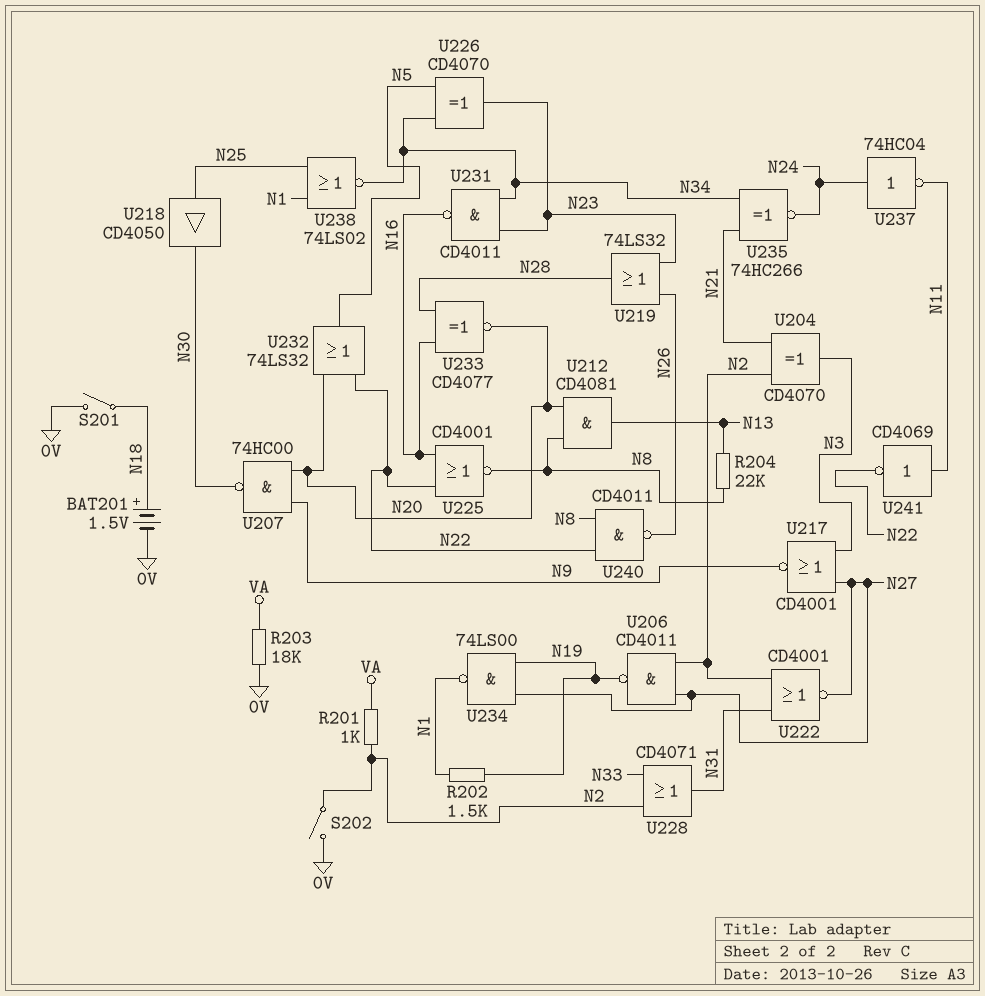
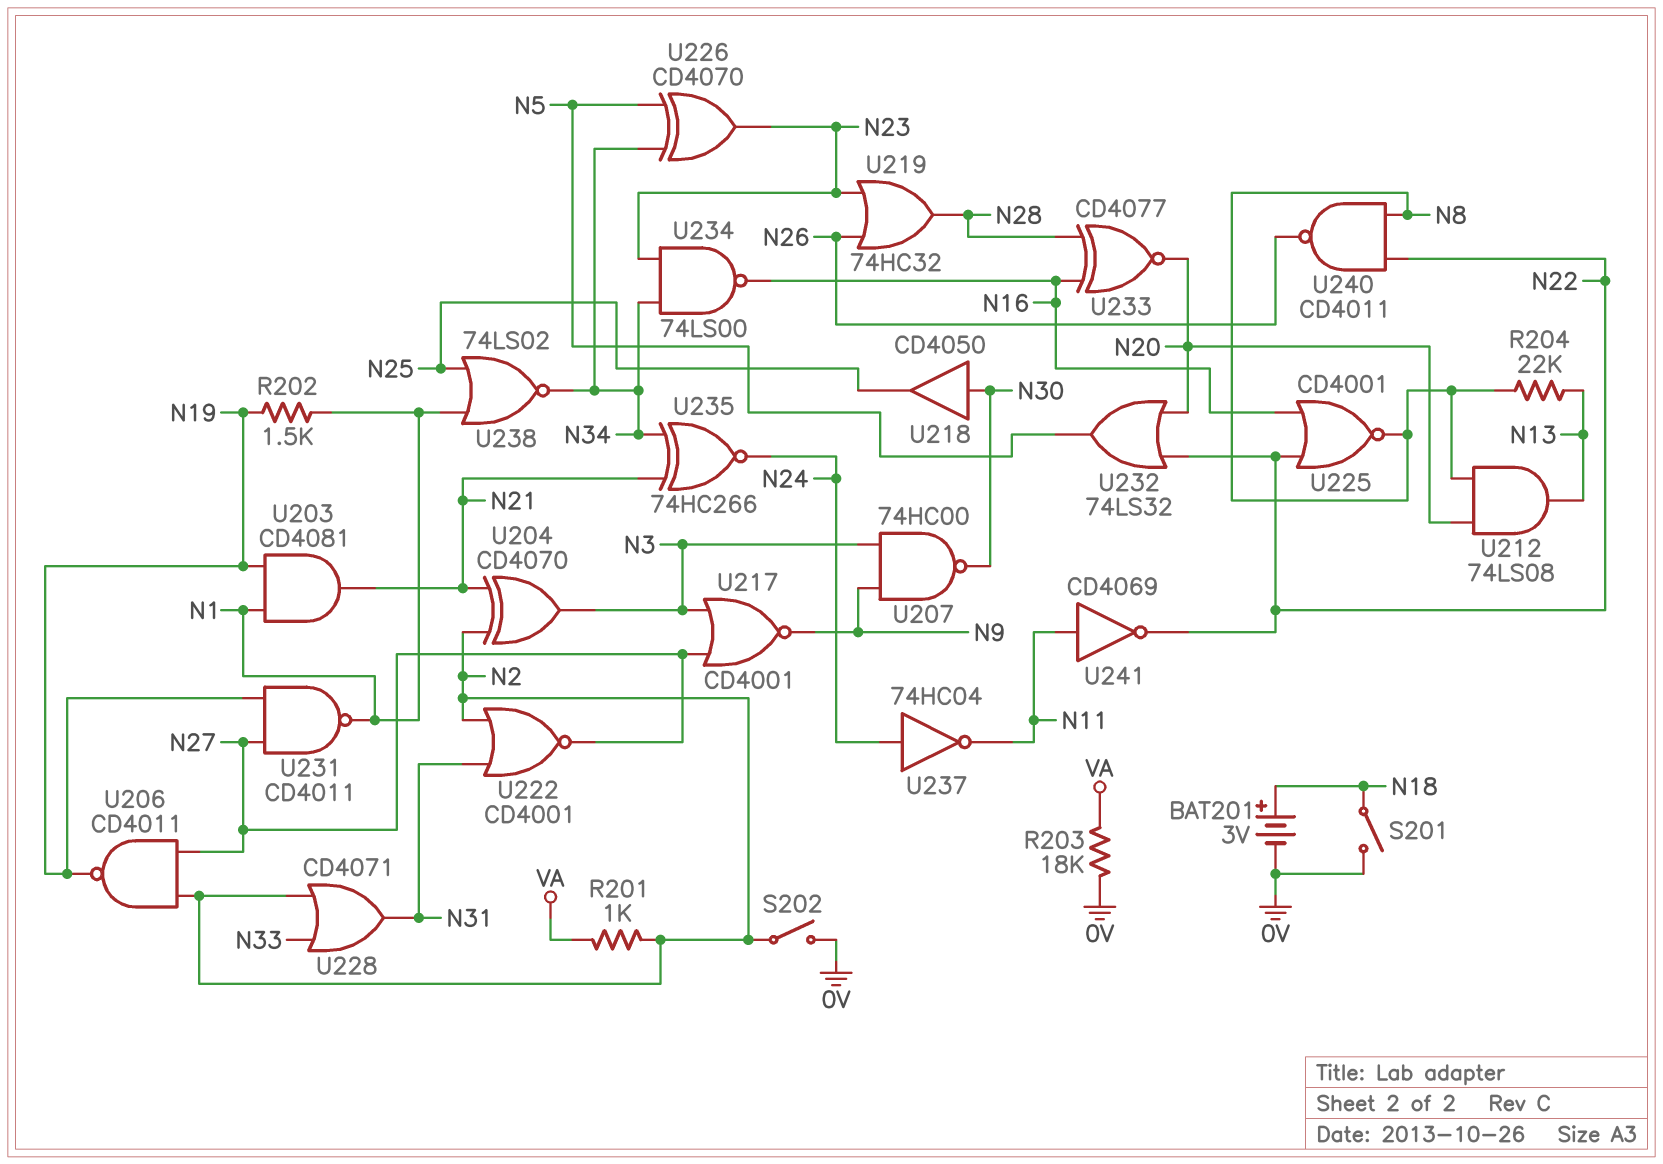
BAT201: 1.5V (plus N18, minus 0V) -> 3V (plus N18, minus 0V)
U203: none -> AND CD4081 (in N1, in N19, out N21)
U207: NAND 74HC00 (in N9, in N20, out N30) -> NAND 74HC00 (in N3, in N9, out N30)
U212: AND CD4081 (in N8, in N20, out N13) -> AND 74LS08 (in N8, in N20, out N13)
U218: buffer CD4050 (in N25, out N30) -> buffer CD4050 (in N30, out N25)
U219: OR 74LS32 (in N23, in N26, out N28) -> OR 74HC32 (in N23, in N26, out N28)
U231: NAND CD4011 (in N23, in N34, out N16) -> NAND CD4011 (in N19, in N27, out N1)
U234: NAND 74LS00 (in N19, in N27, out N1) -> NAND 74LS00 (in N23, in N34, out N16)

